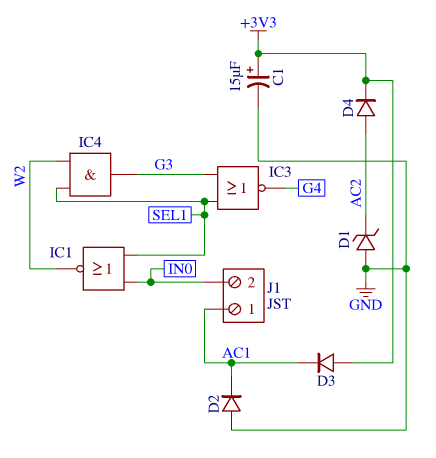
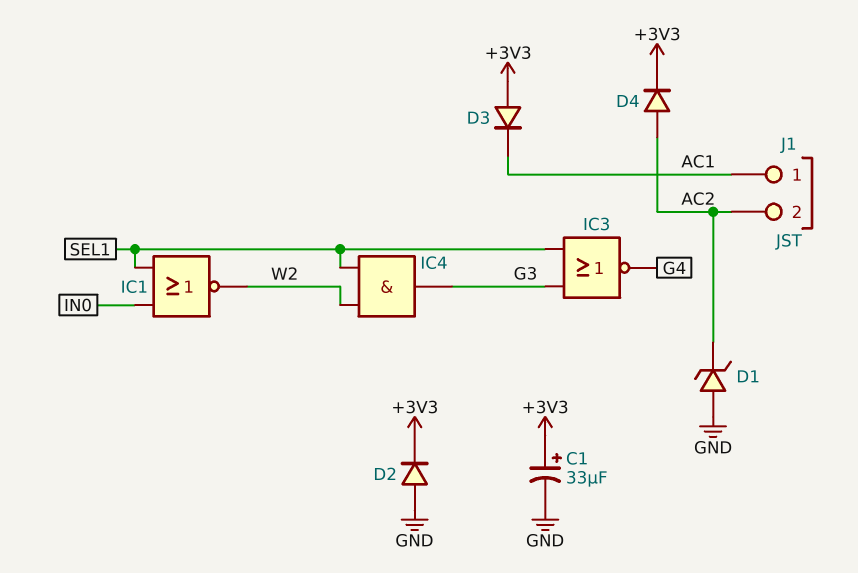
C1: 15uF (plus +3V3, minus GND) -> 33uF (plus +3V3, minus GND)
D2: diode (A GND, K AC1) -> diode (A GND, K +3V3)
J1 pin 2: IN0 -> AC2

